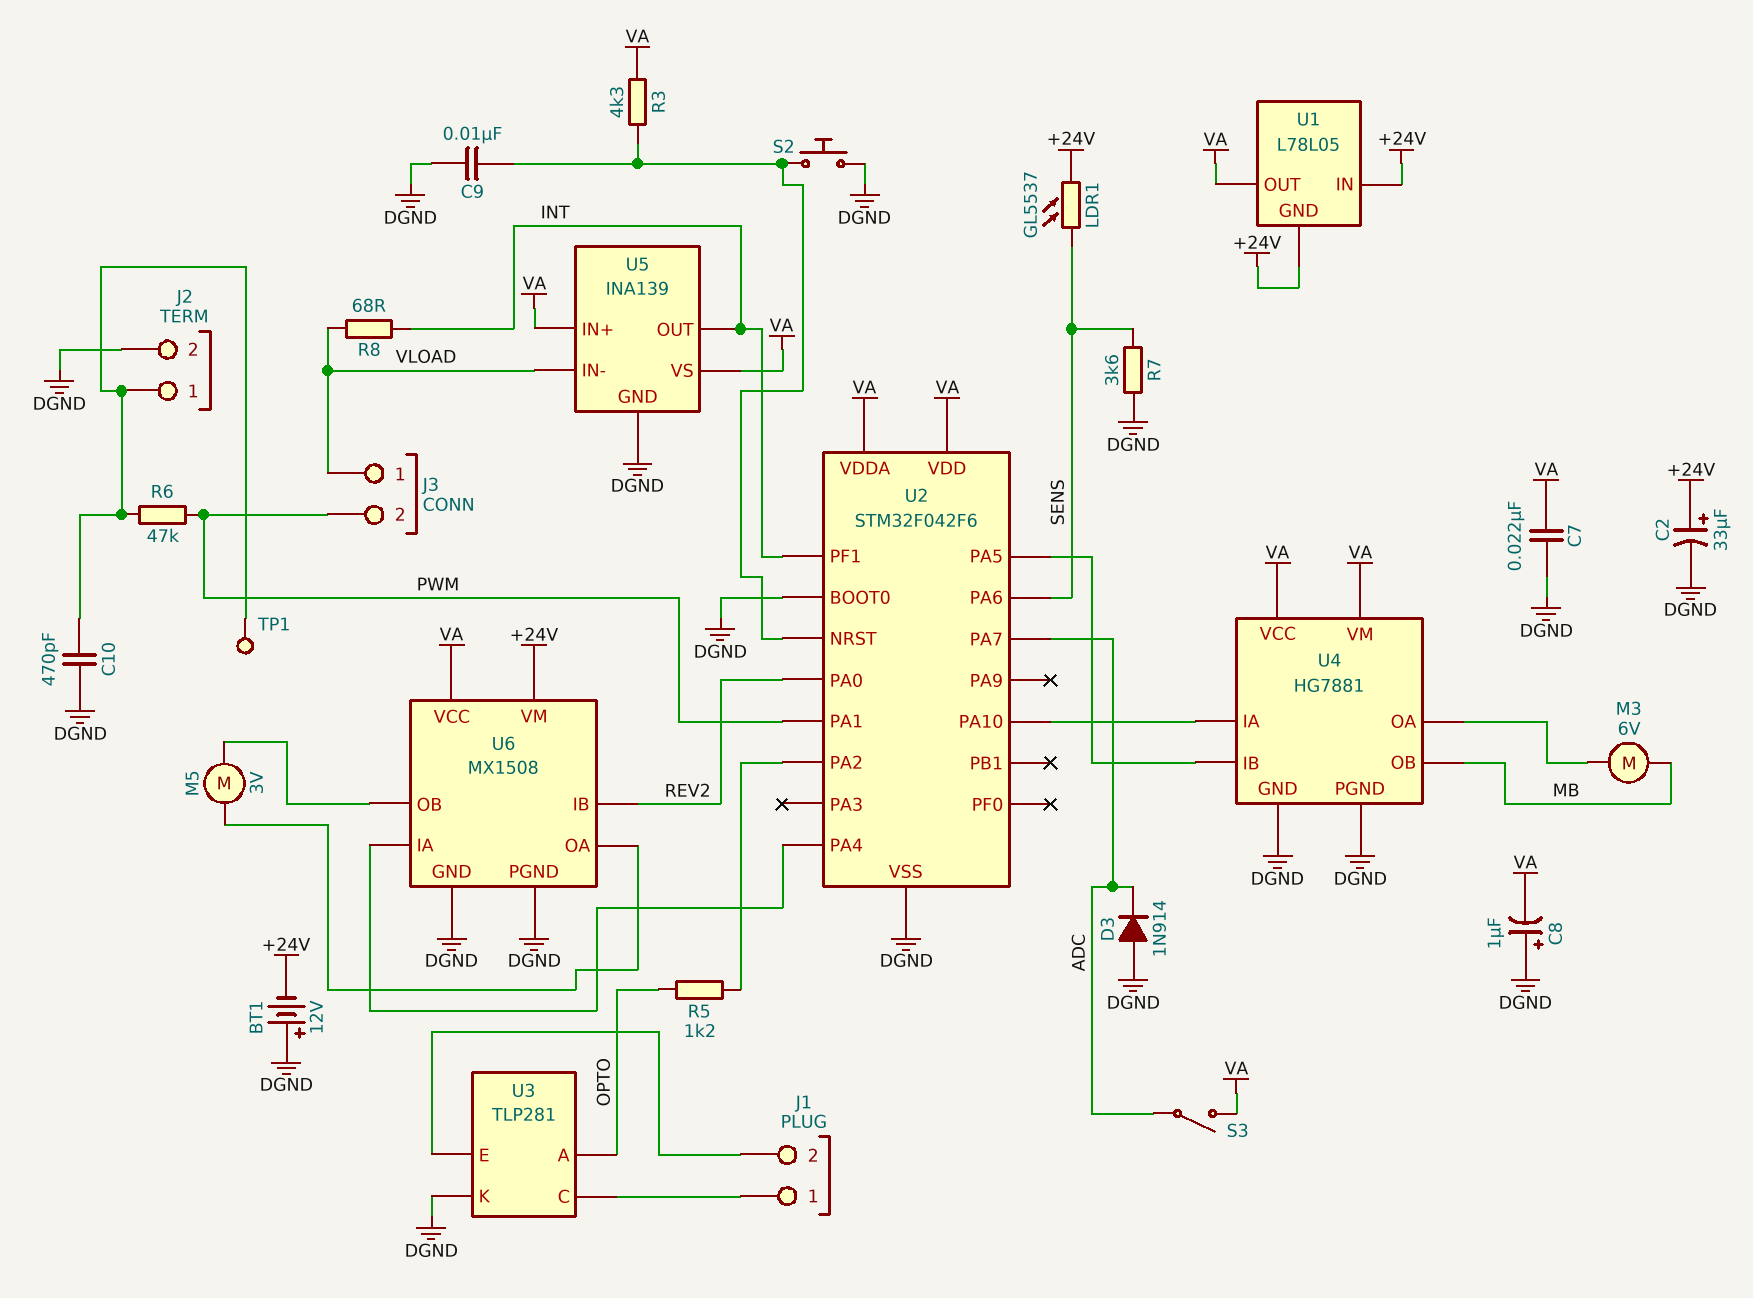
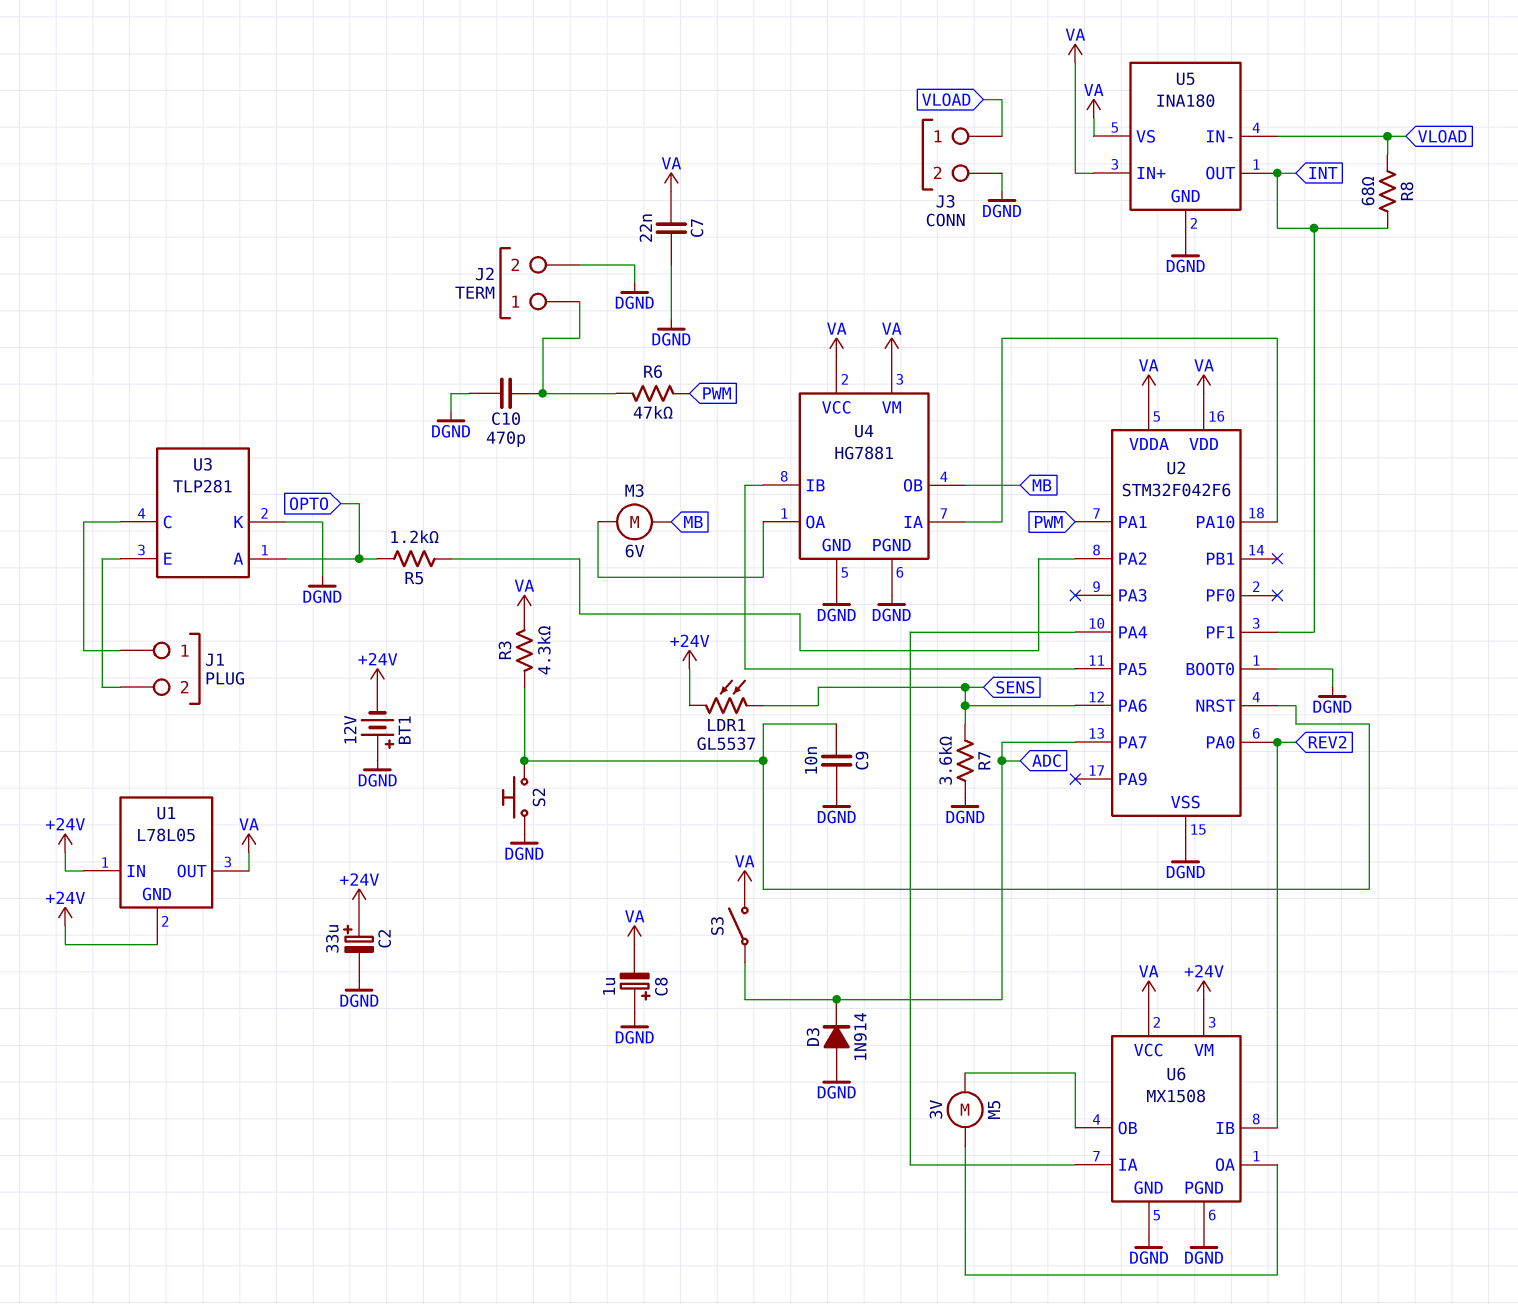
J3 pin 2: PWM -> DGND
TP1: test point (J2/1) -> none
U5: INA139 -> INA180

